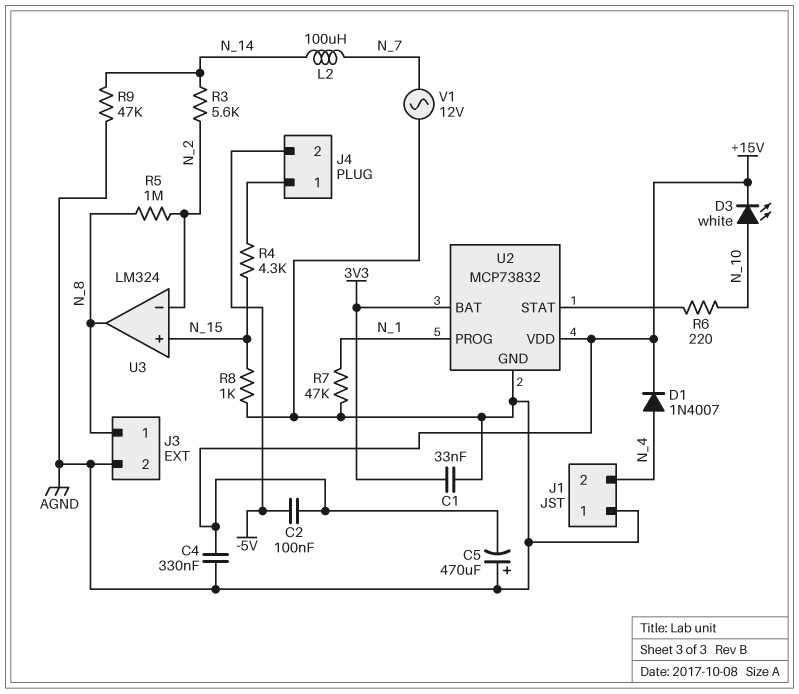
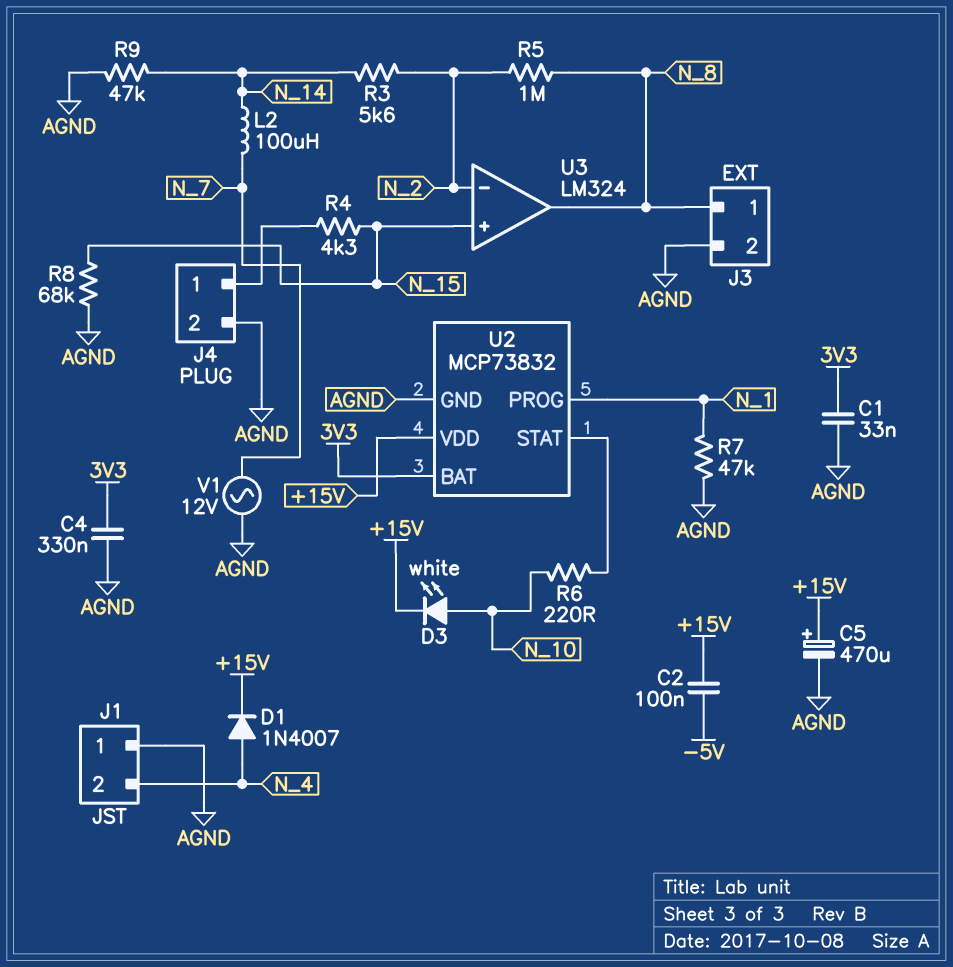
C4: 330nF (+15V, AGND) -> 330nF (3V3, AGND)
C5: 470uF (plus AGND, minus +15V) -> 470uF (plus +15V, minus AGND)
J4 pin 2: -5V -> AGND
R8: 1k (AGND, N_15) -> 68k (AGND, N_15)

